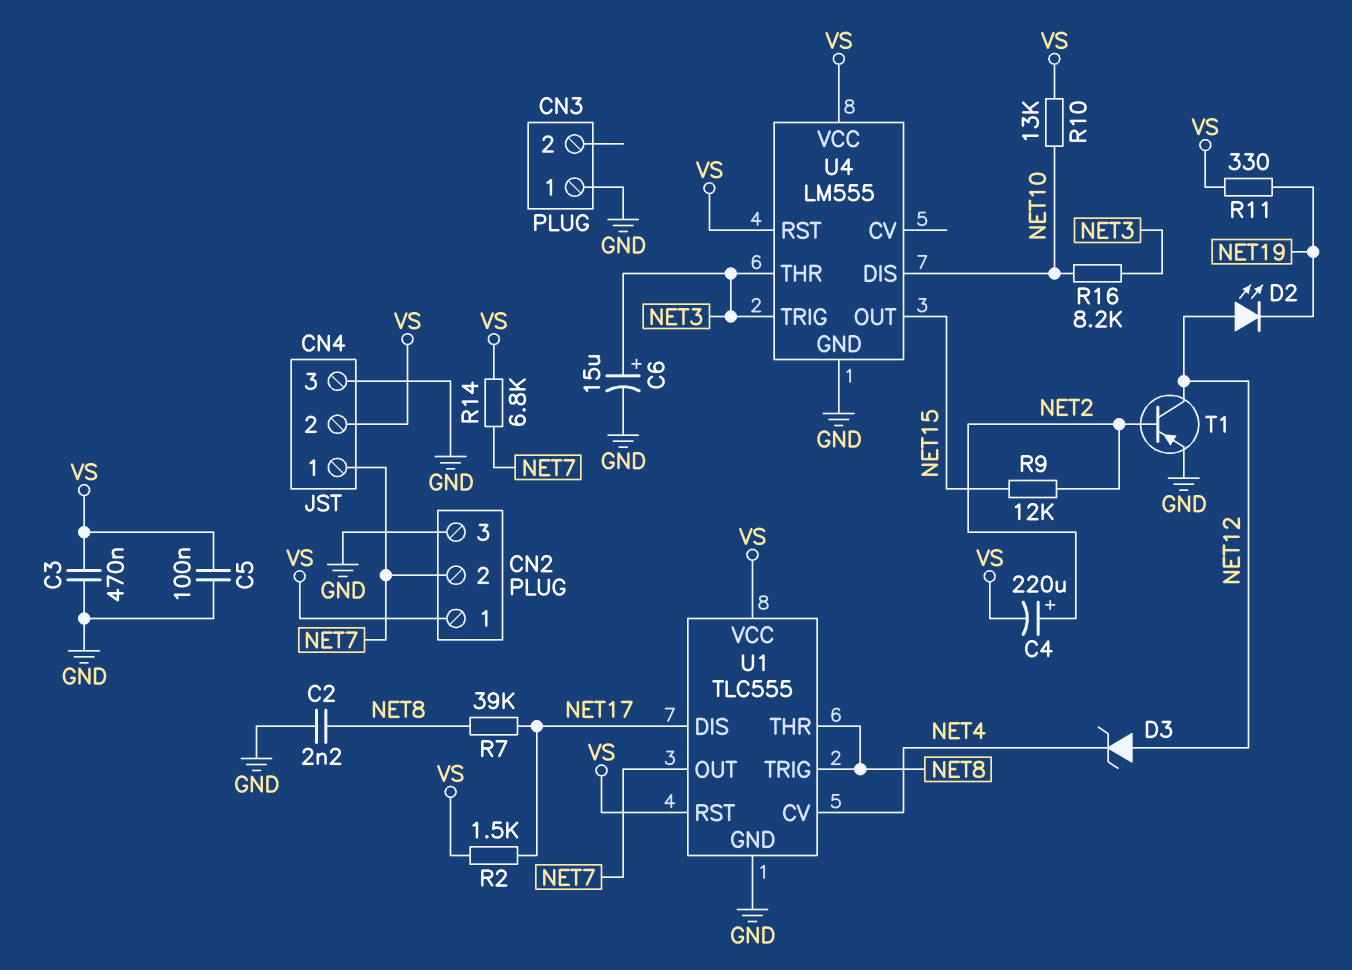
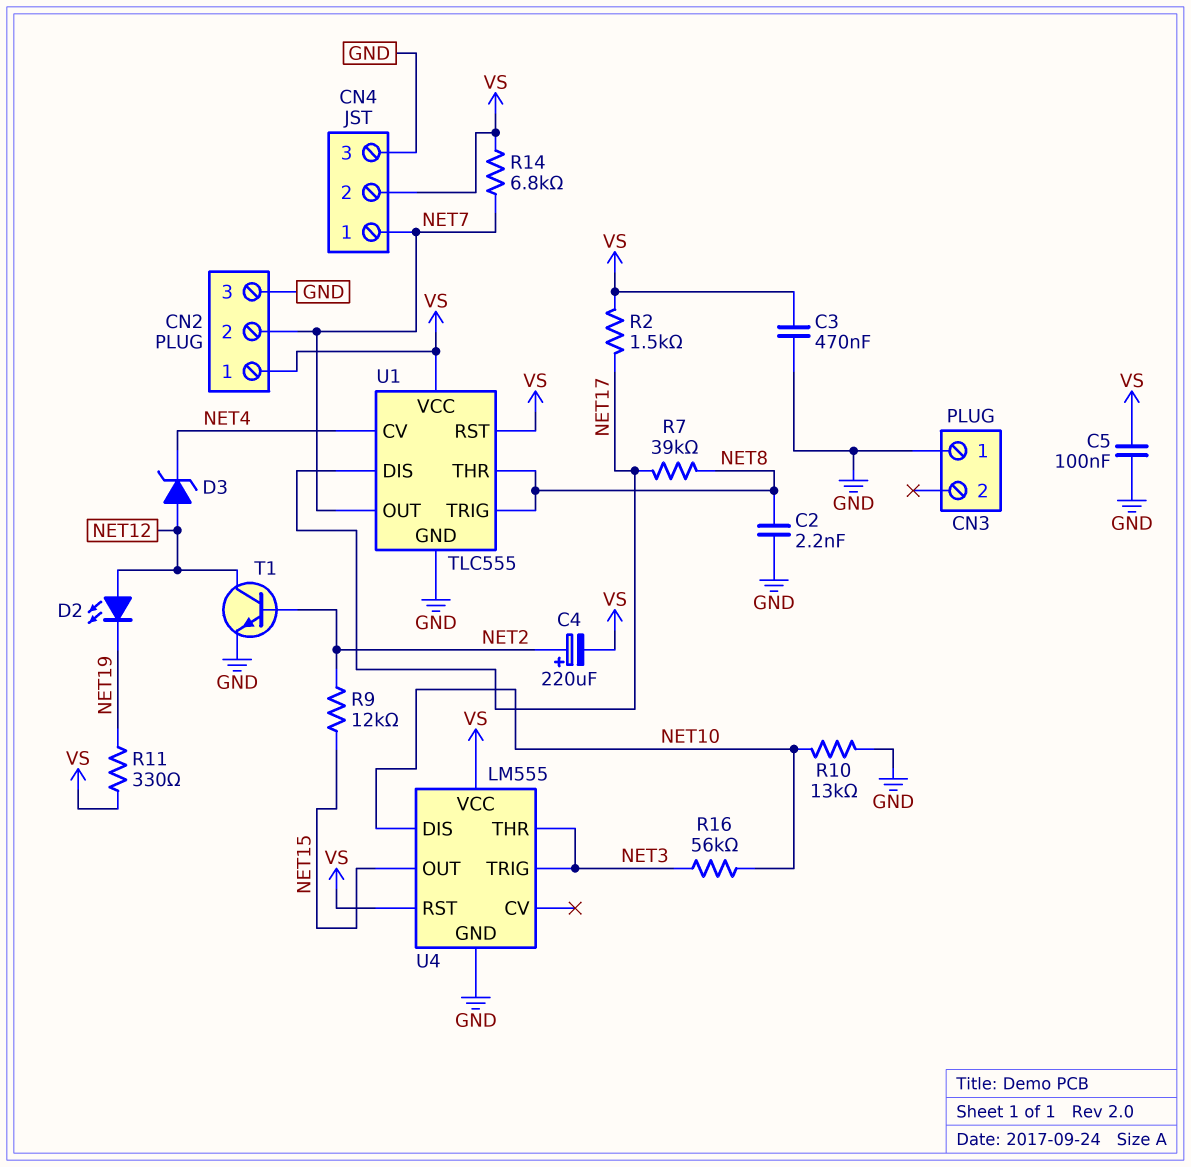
C6: 15uF (plus NET3, minus GND) -> none
R10: 13k (NET10, VS) -> 13k (GND, NET10)
R16: 8.2k (NET3, NET10) -> 56k (NET3, NET10)
T1: PNP (B NET2, C NET12, E GND) -> NPN (B NET2, C NET12, E GND)

